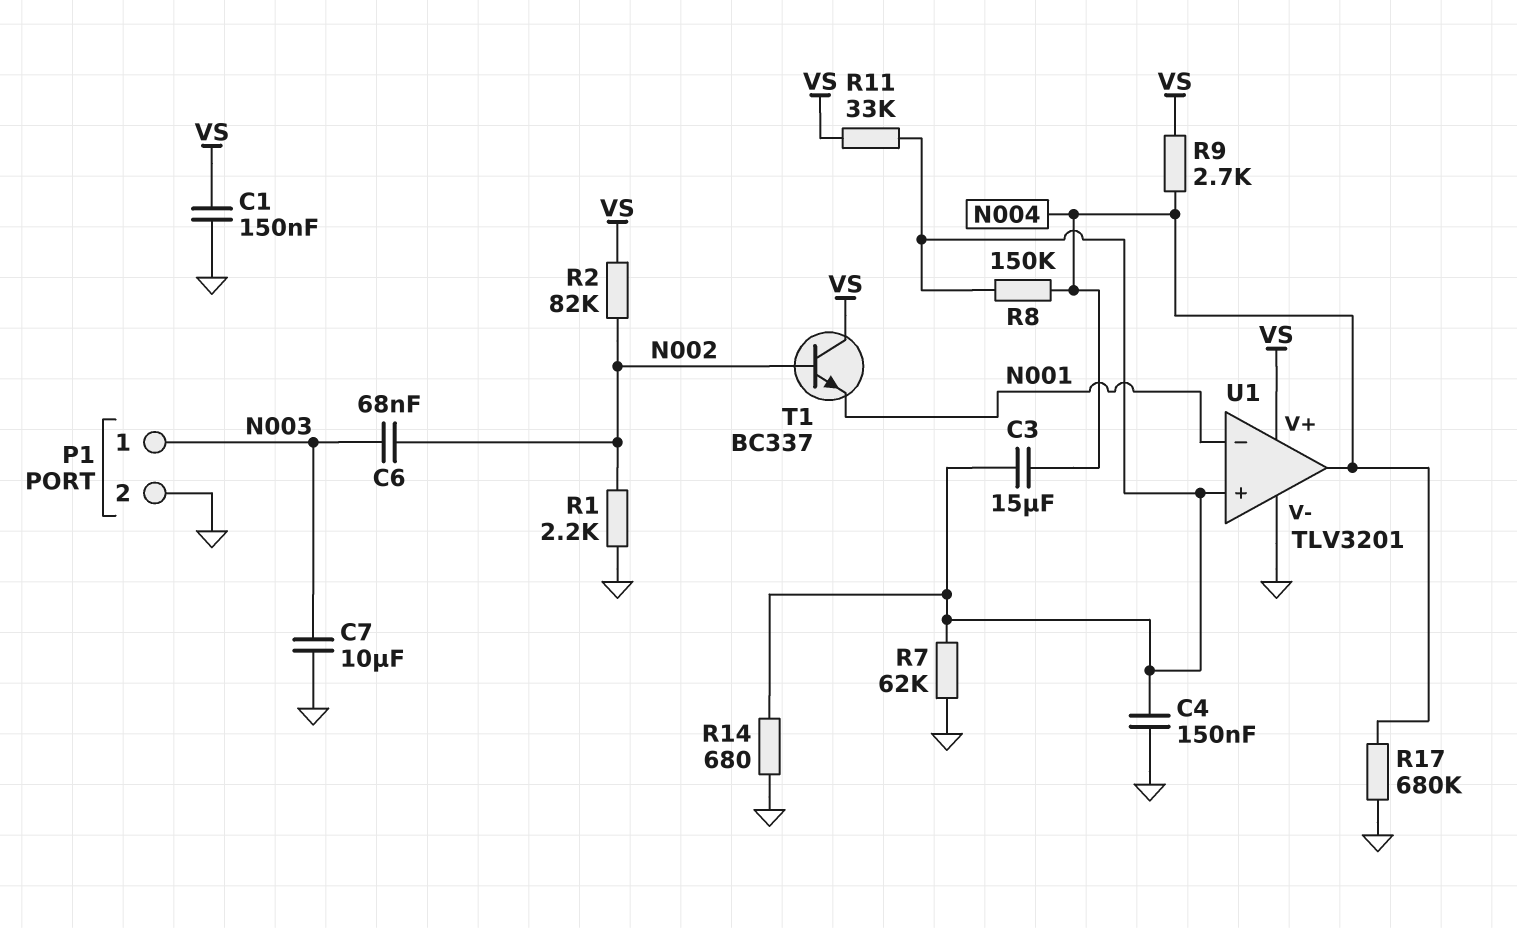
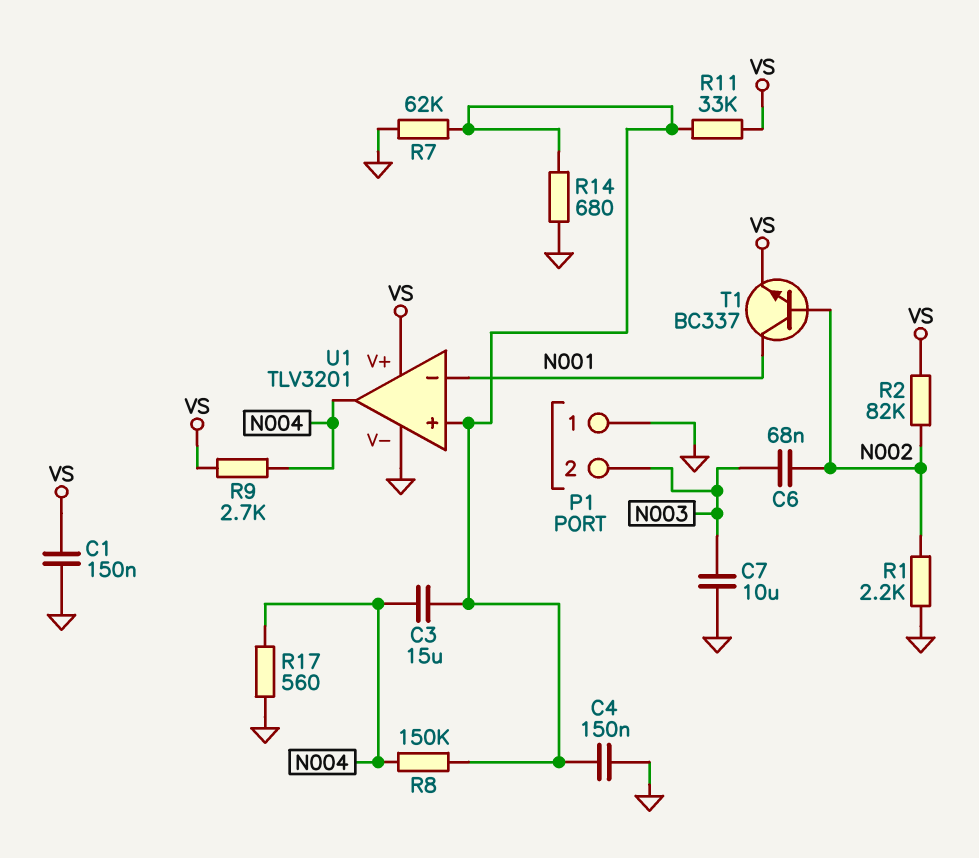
P1 pin 1: N003 -> GND
P1 pin 2: GND -> N003
R17: 680k (GND, N004) -> 560 (GND, N004)
T1: NPN BC337 (B N002, C VS, E N001) -> NPN BC337 (B N002, C N001, E VS)

